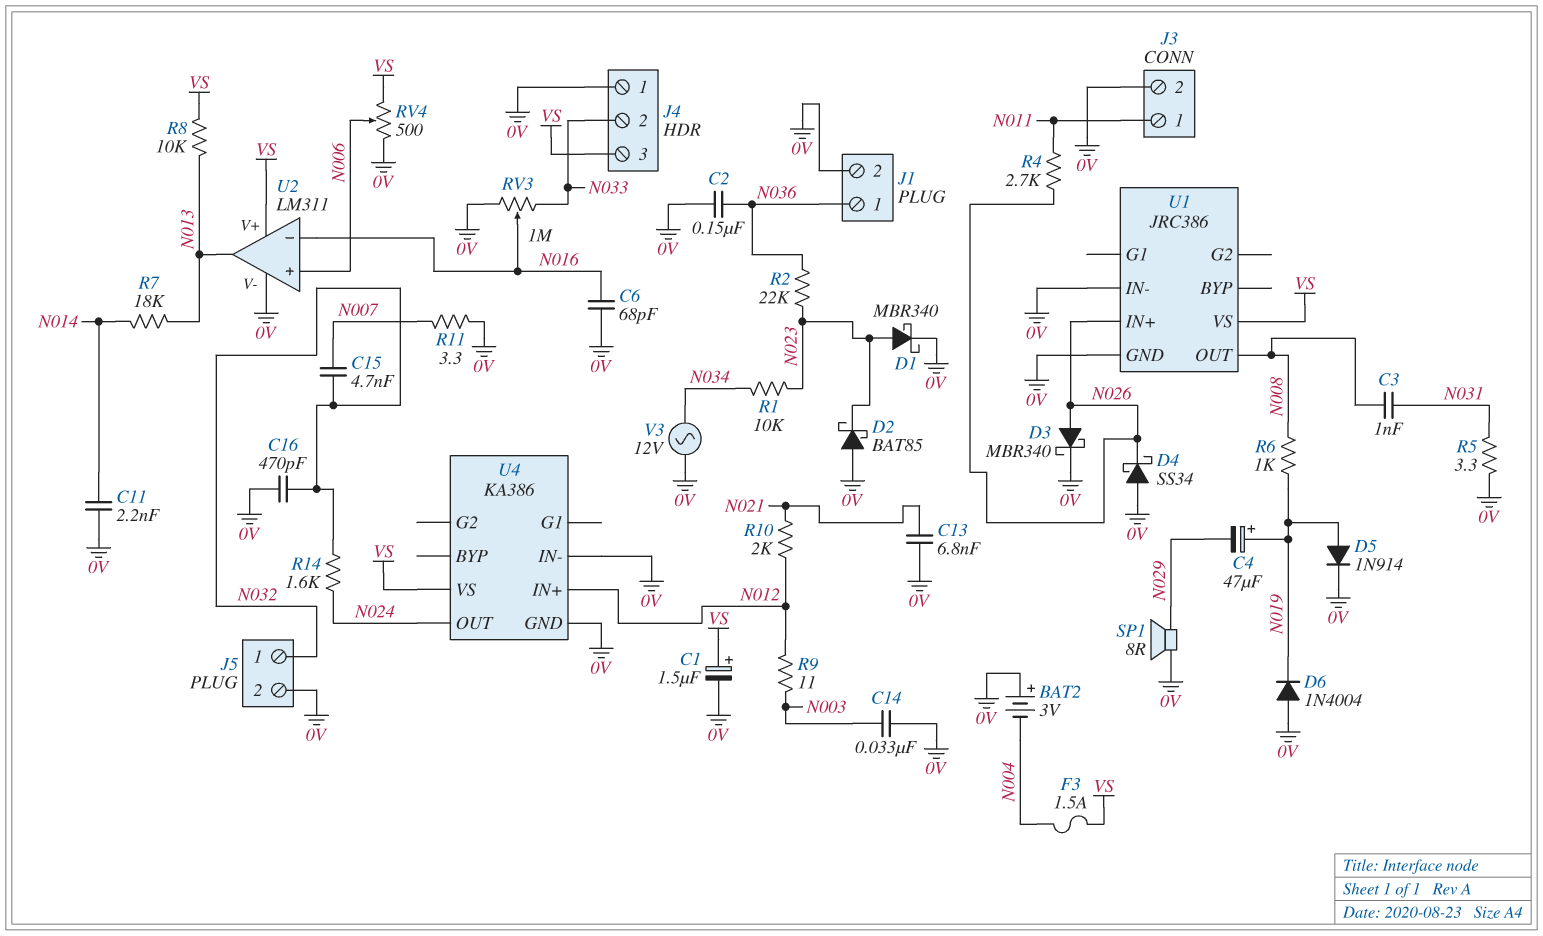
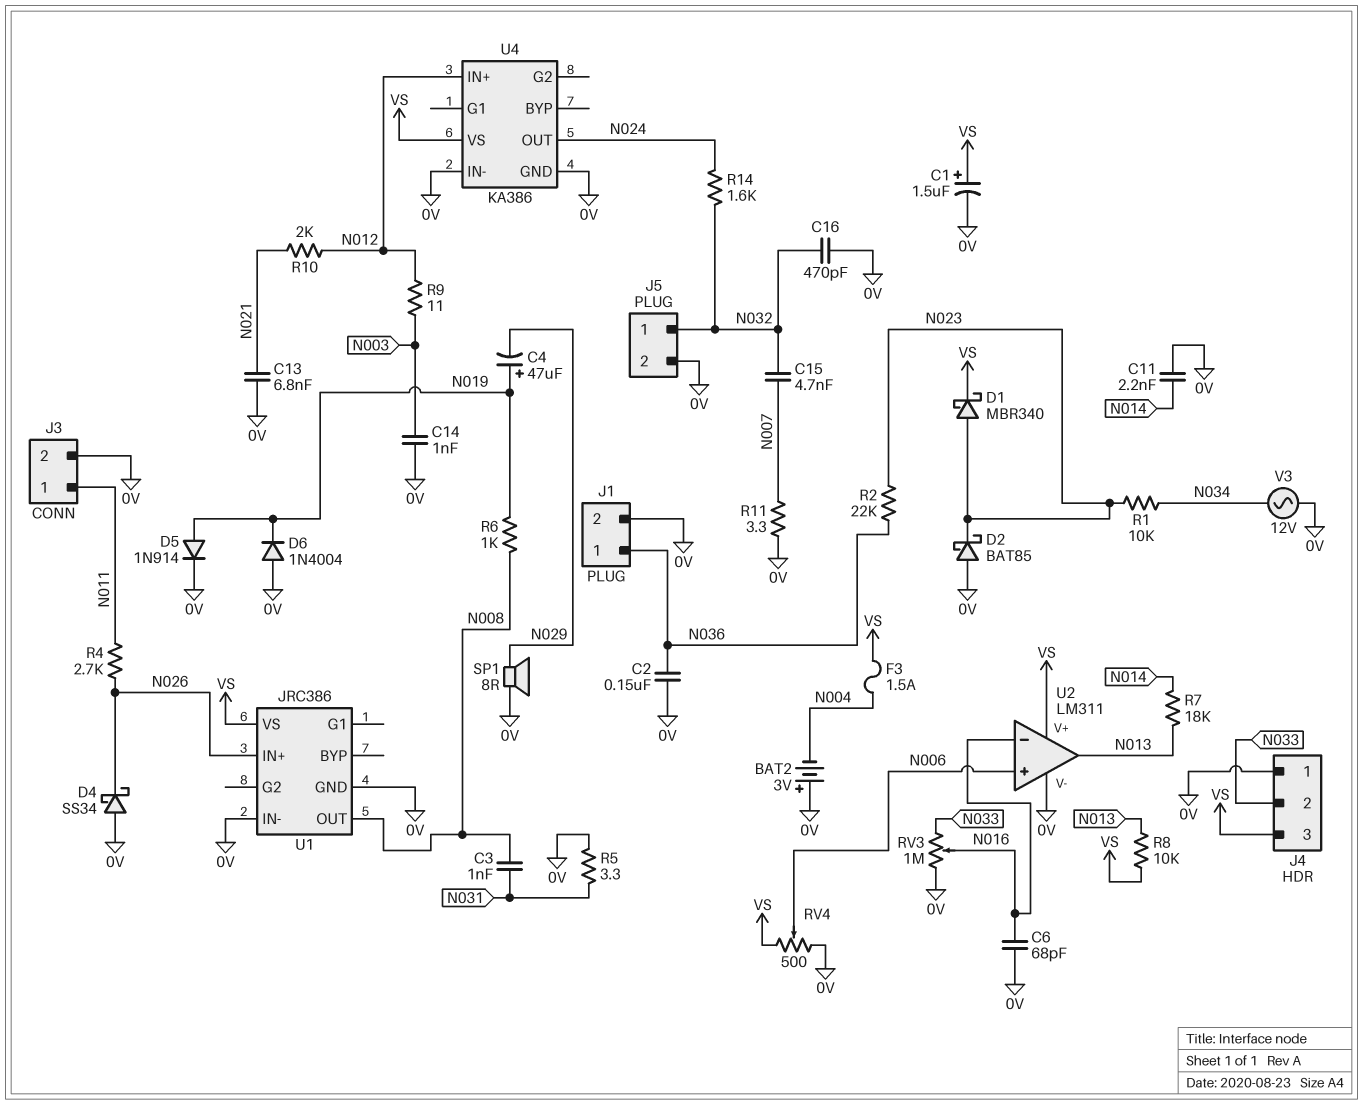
C14: 33nF (0V, N003) -> 1nF (0V, N003)
D1: schottky MBR340 (A N023, K 0V) -> schottky MBR340 (A N023, K VS)
D3: schottky MBR340 (A N026, K 0V) -> none

